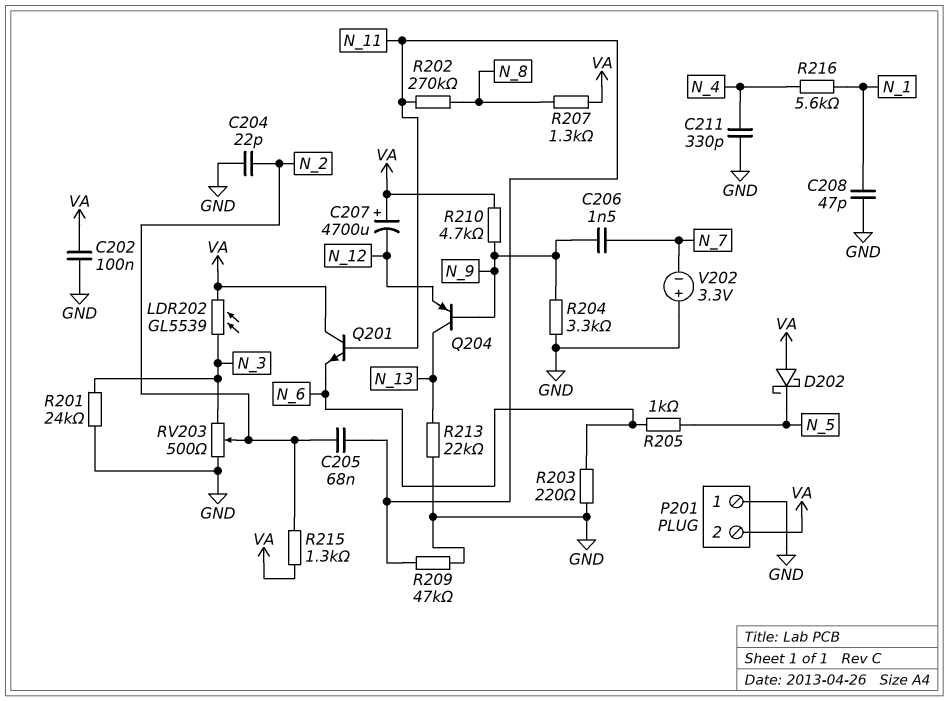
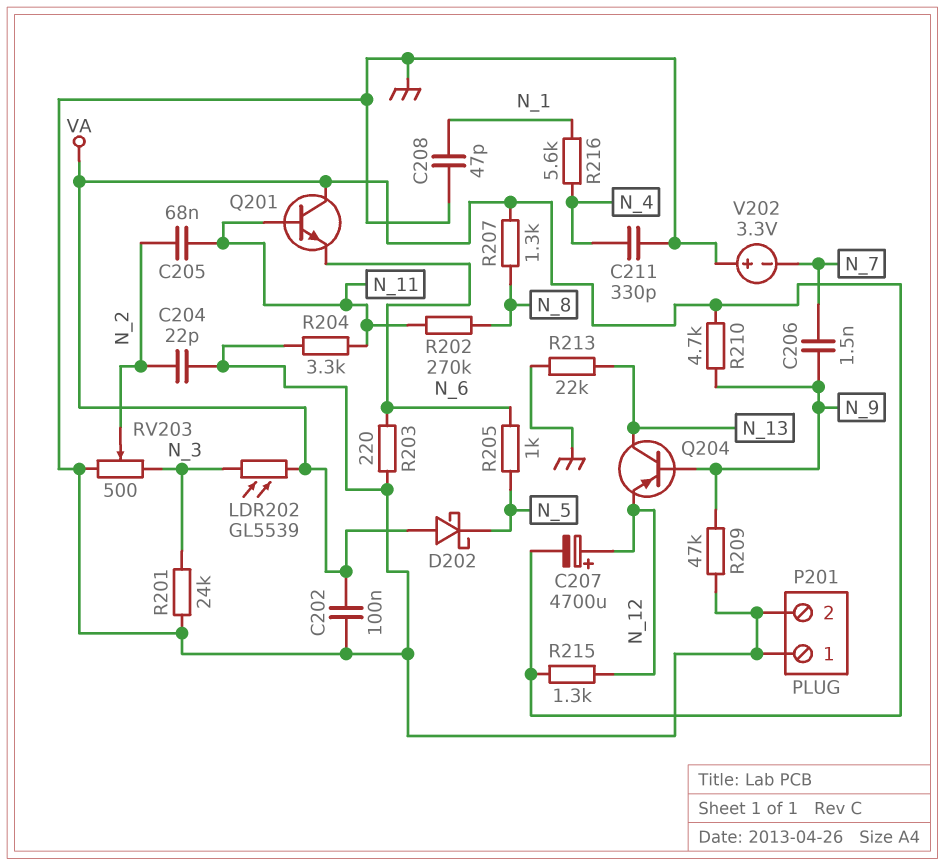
C207: 4700uF (plus VA, minus N_12) -> 4700uF (plus N_12, minus VA)
P201 pin 2: VA -> GND
R204: 3.3k (GND, N_9) -> 3.3k (GND, N_11)
R209: 47k (GND, N_11) -> 47k (GND, N_9)
R215: 1.3k (N_2, VA) -> 1.3k (N_12, VA)

